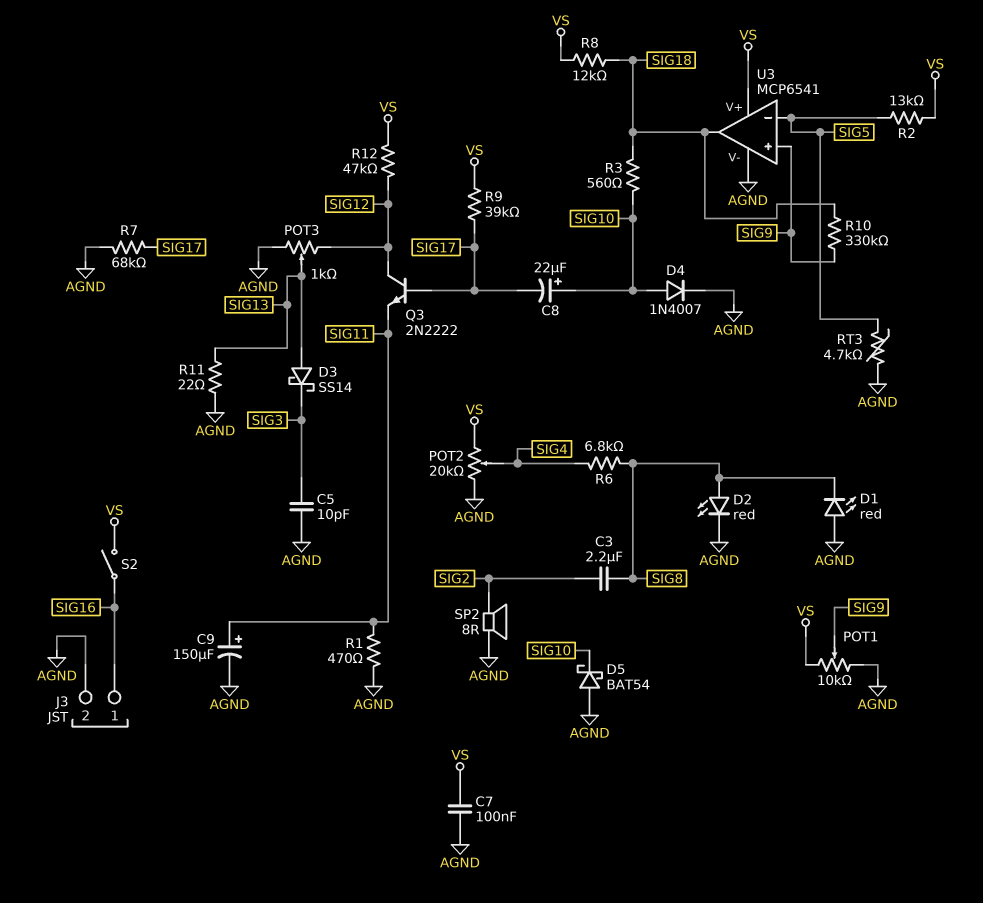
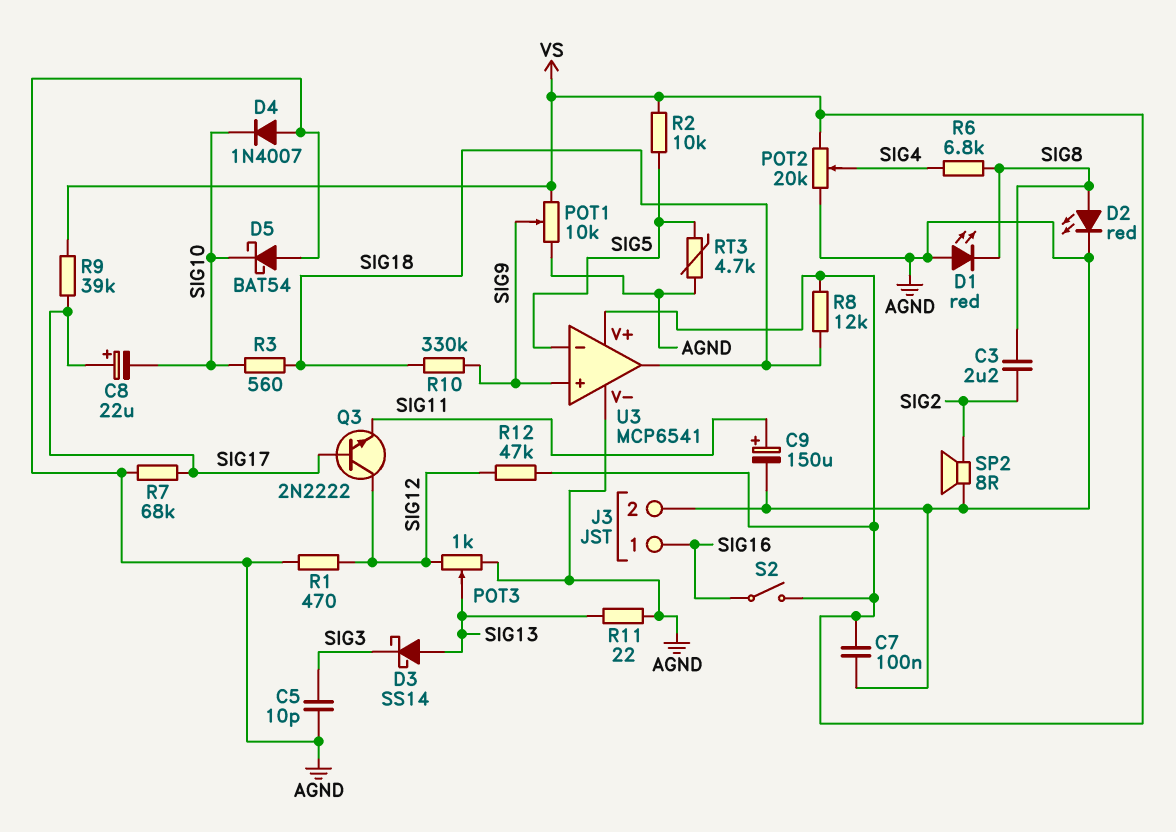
C8: 22uF (plus SIG10, minus SIG17) -> 22uF (plus SIG17, minus SIG10)
D4: diode 1N4007 (A SIG10, K AGND) -> diode 1N4007 (A AGND, K SIG10)
R1: 470 (AGND, SIG11) -> 470 (AGND, SIG12)
R2: 13k (SIG5, VS) -> 10k (SIG5, VS)

